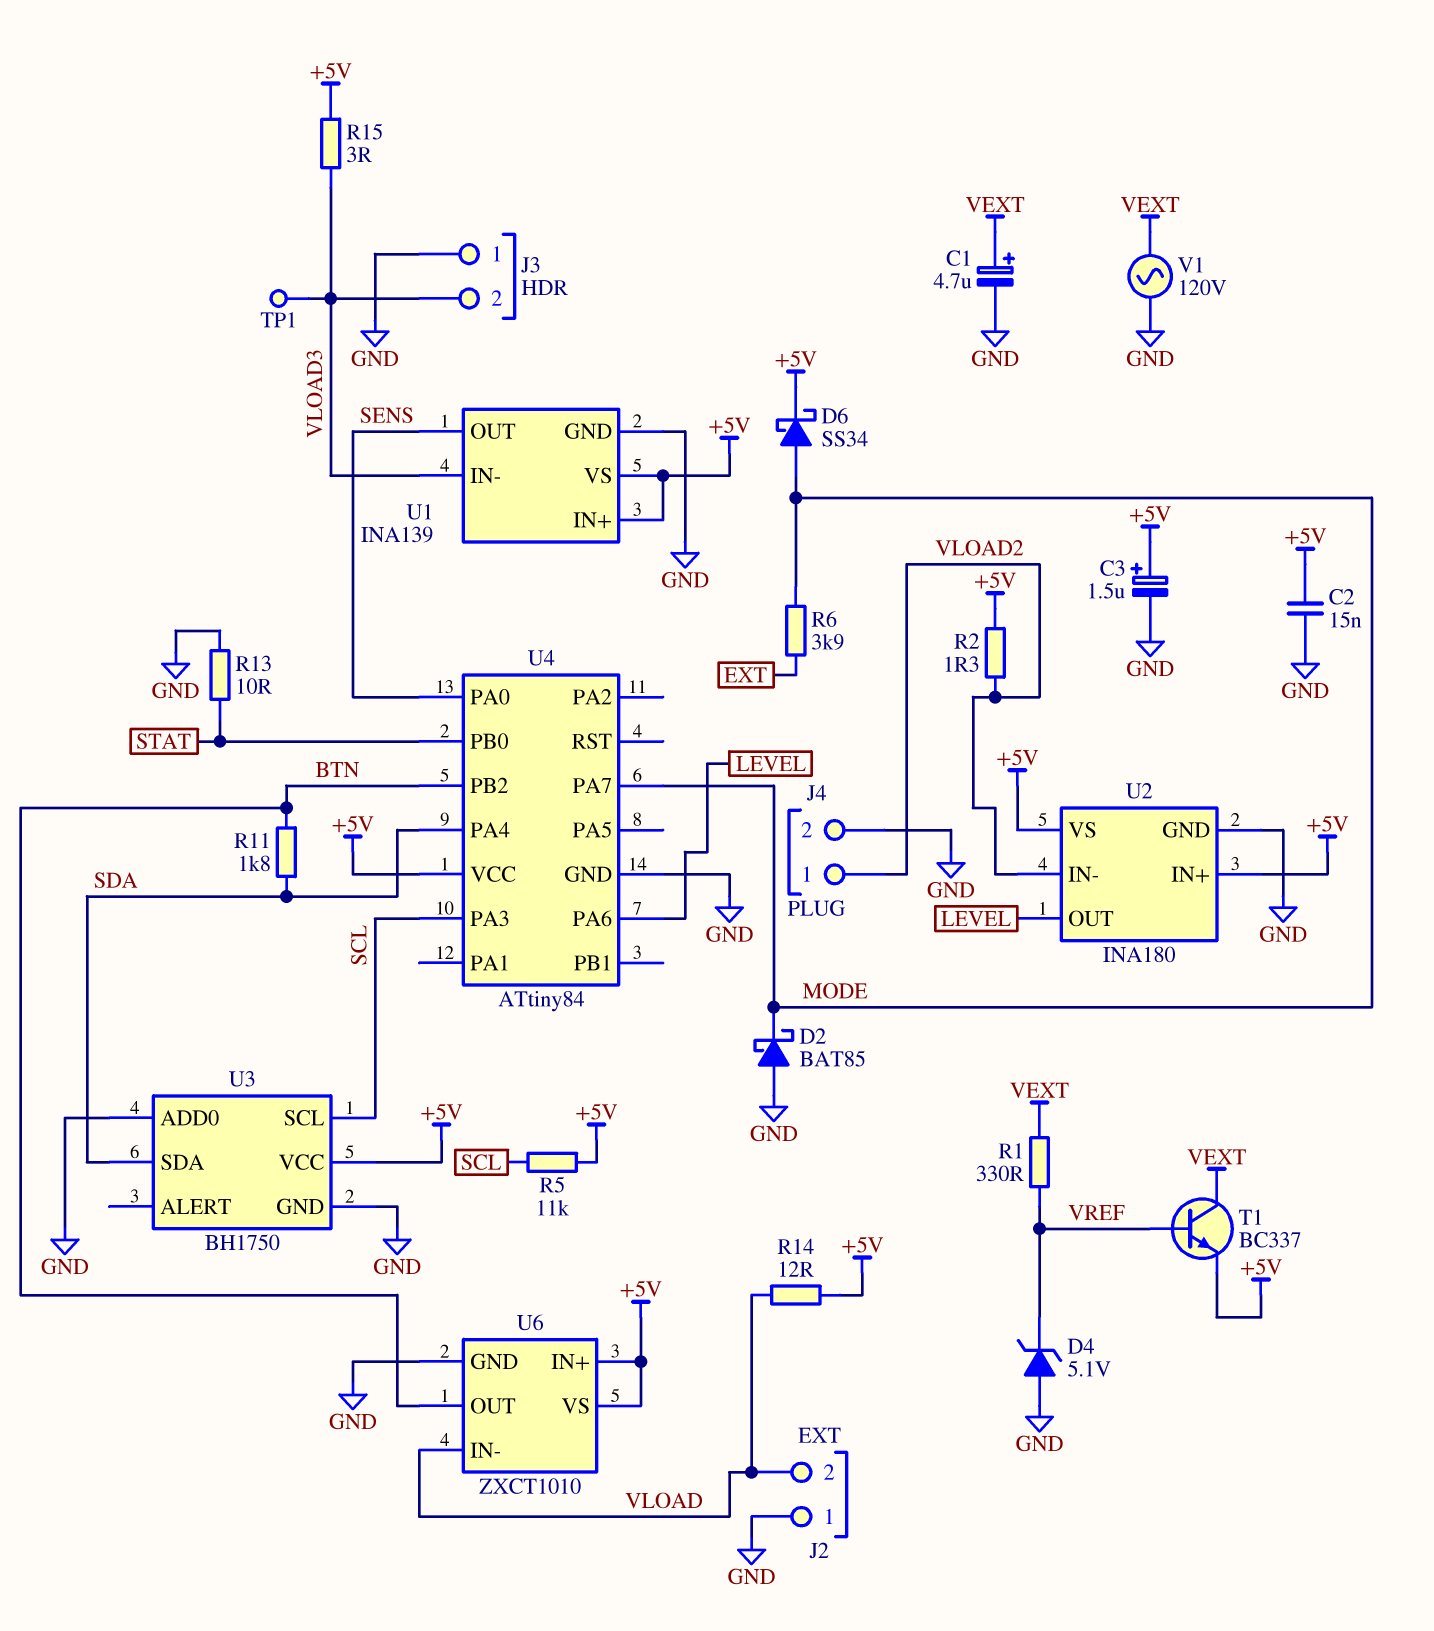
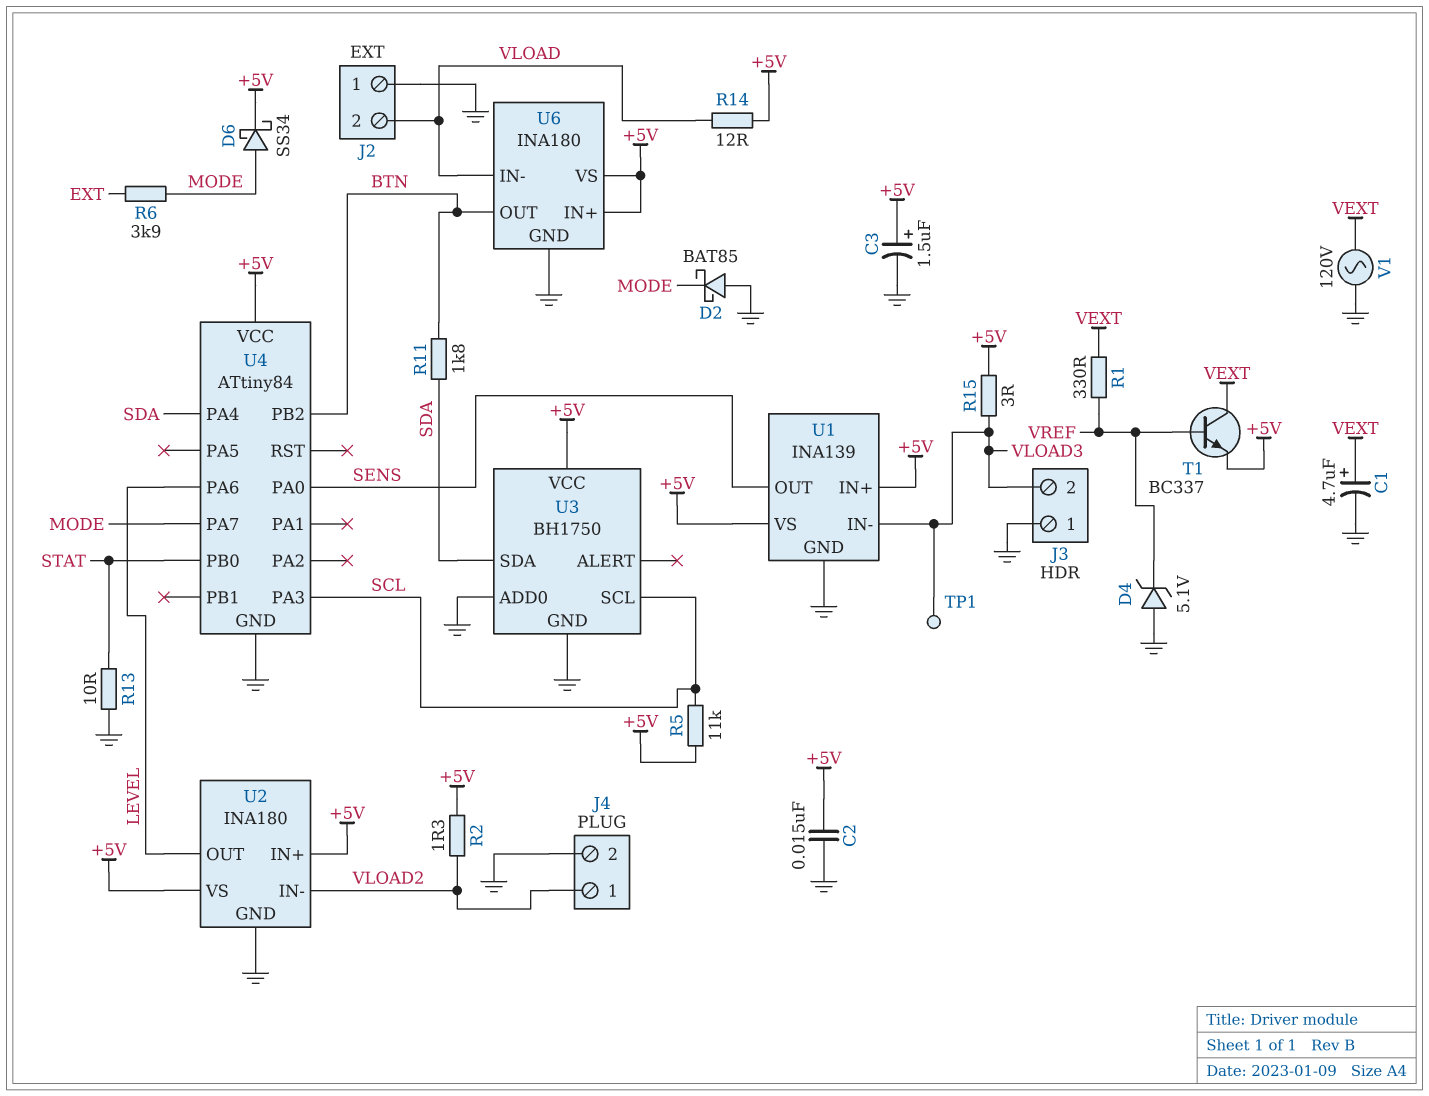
U6: ZXCT1010 -> INA180

